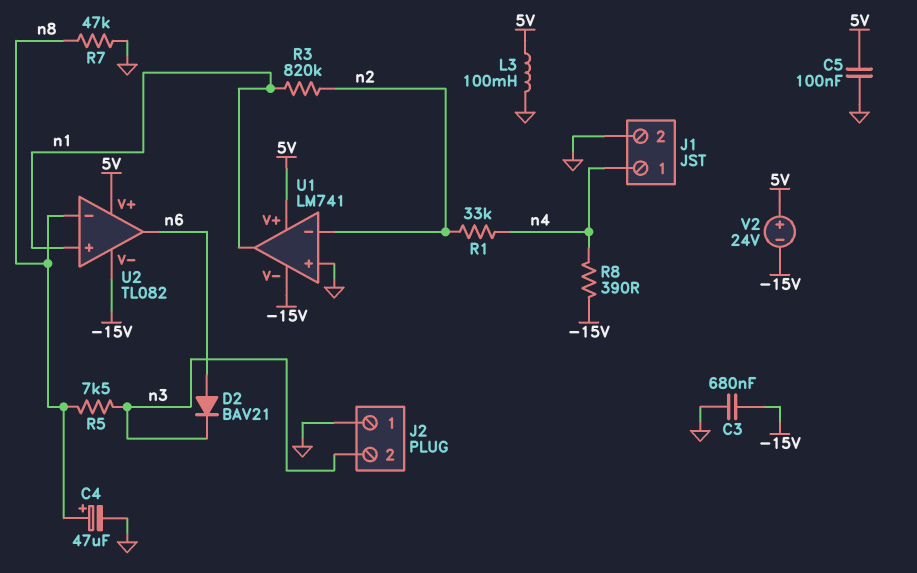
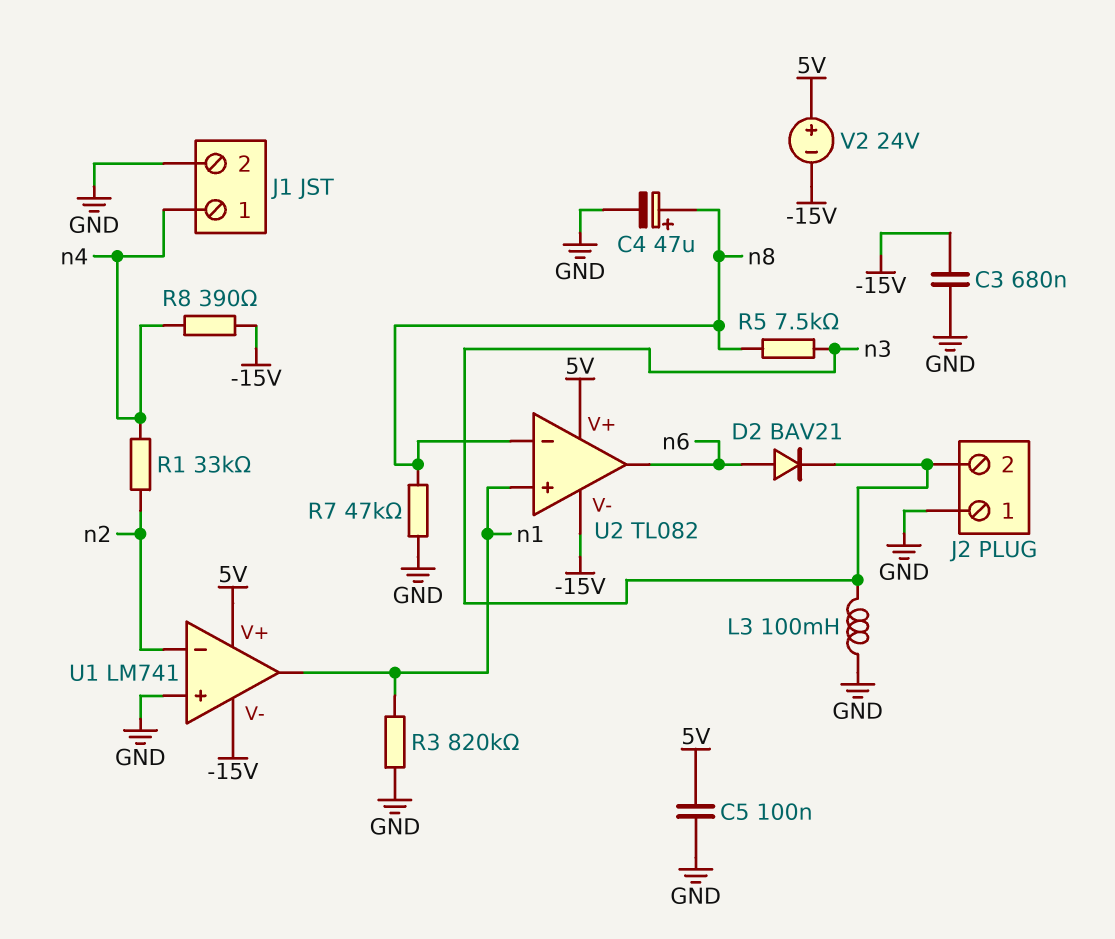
L3: 100mH (5V, GND) -> 100mH (GND, n3)
R3: 820k (n1, n2) -> 820k (GND, n1)

